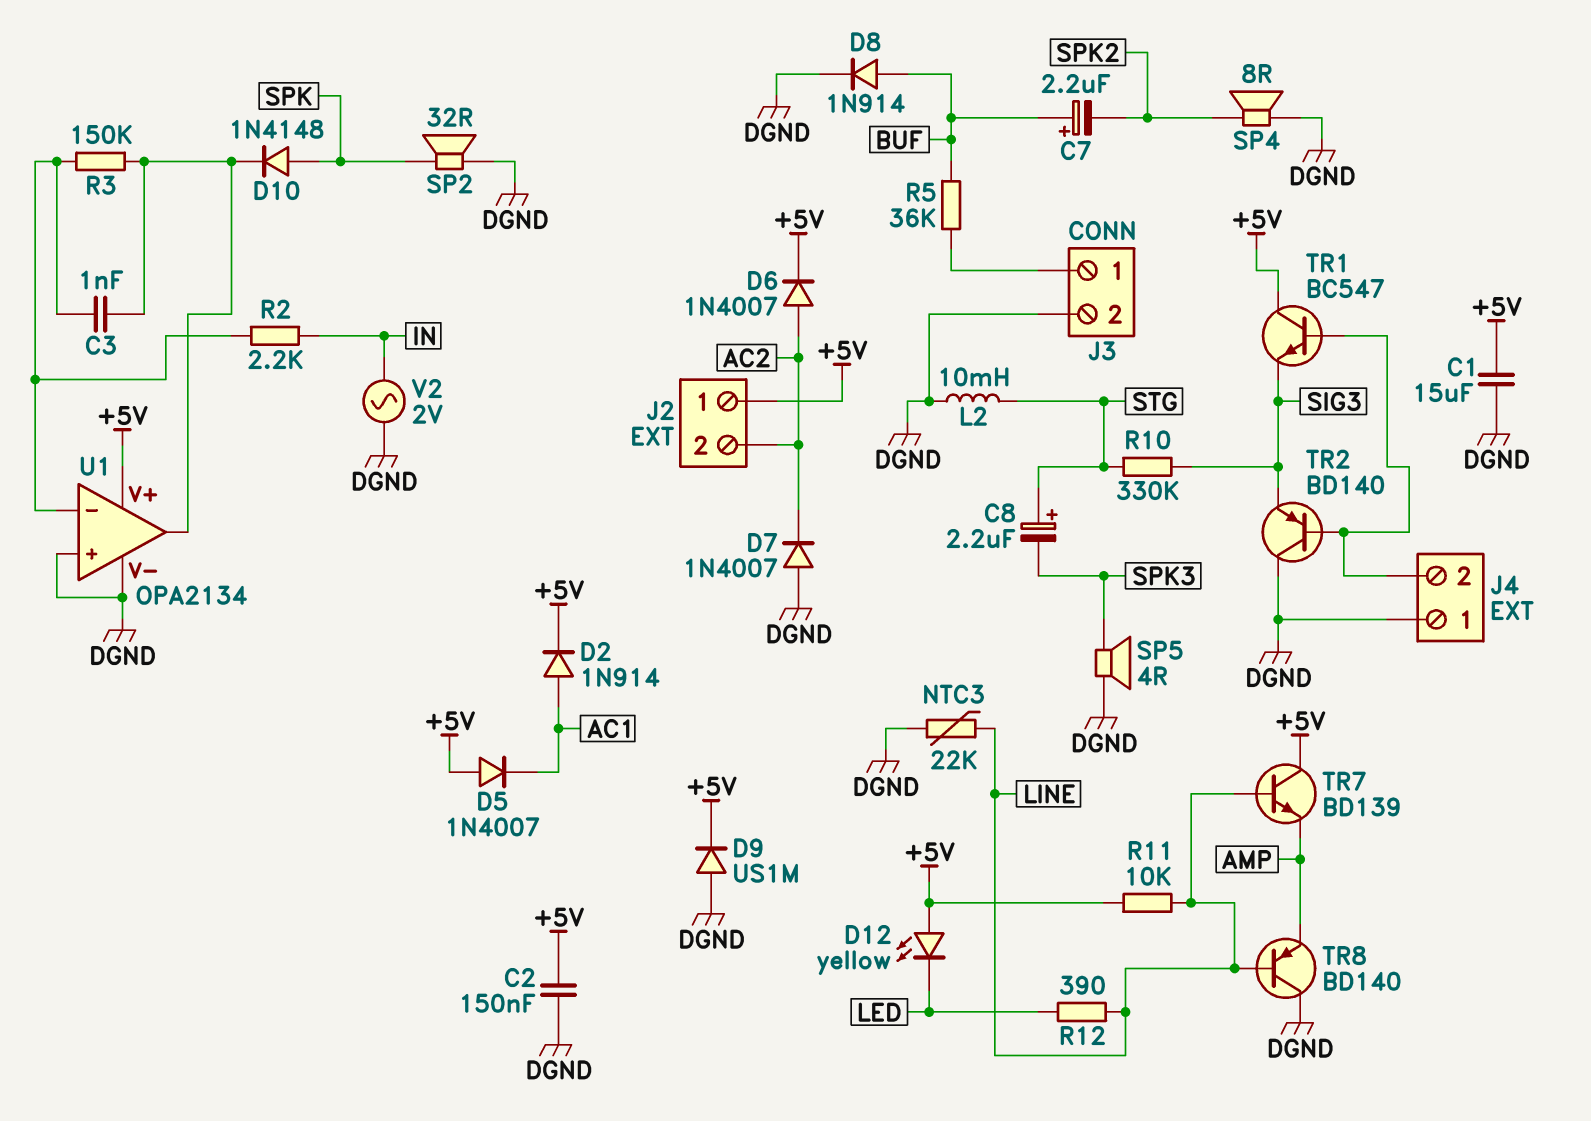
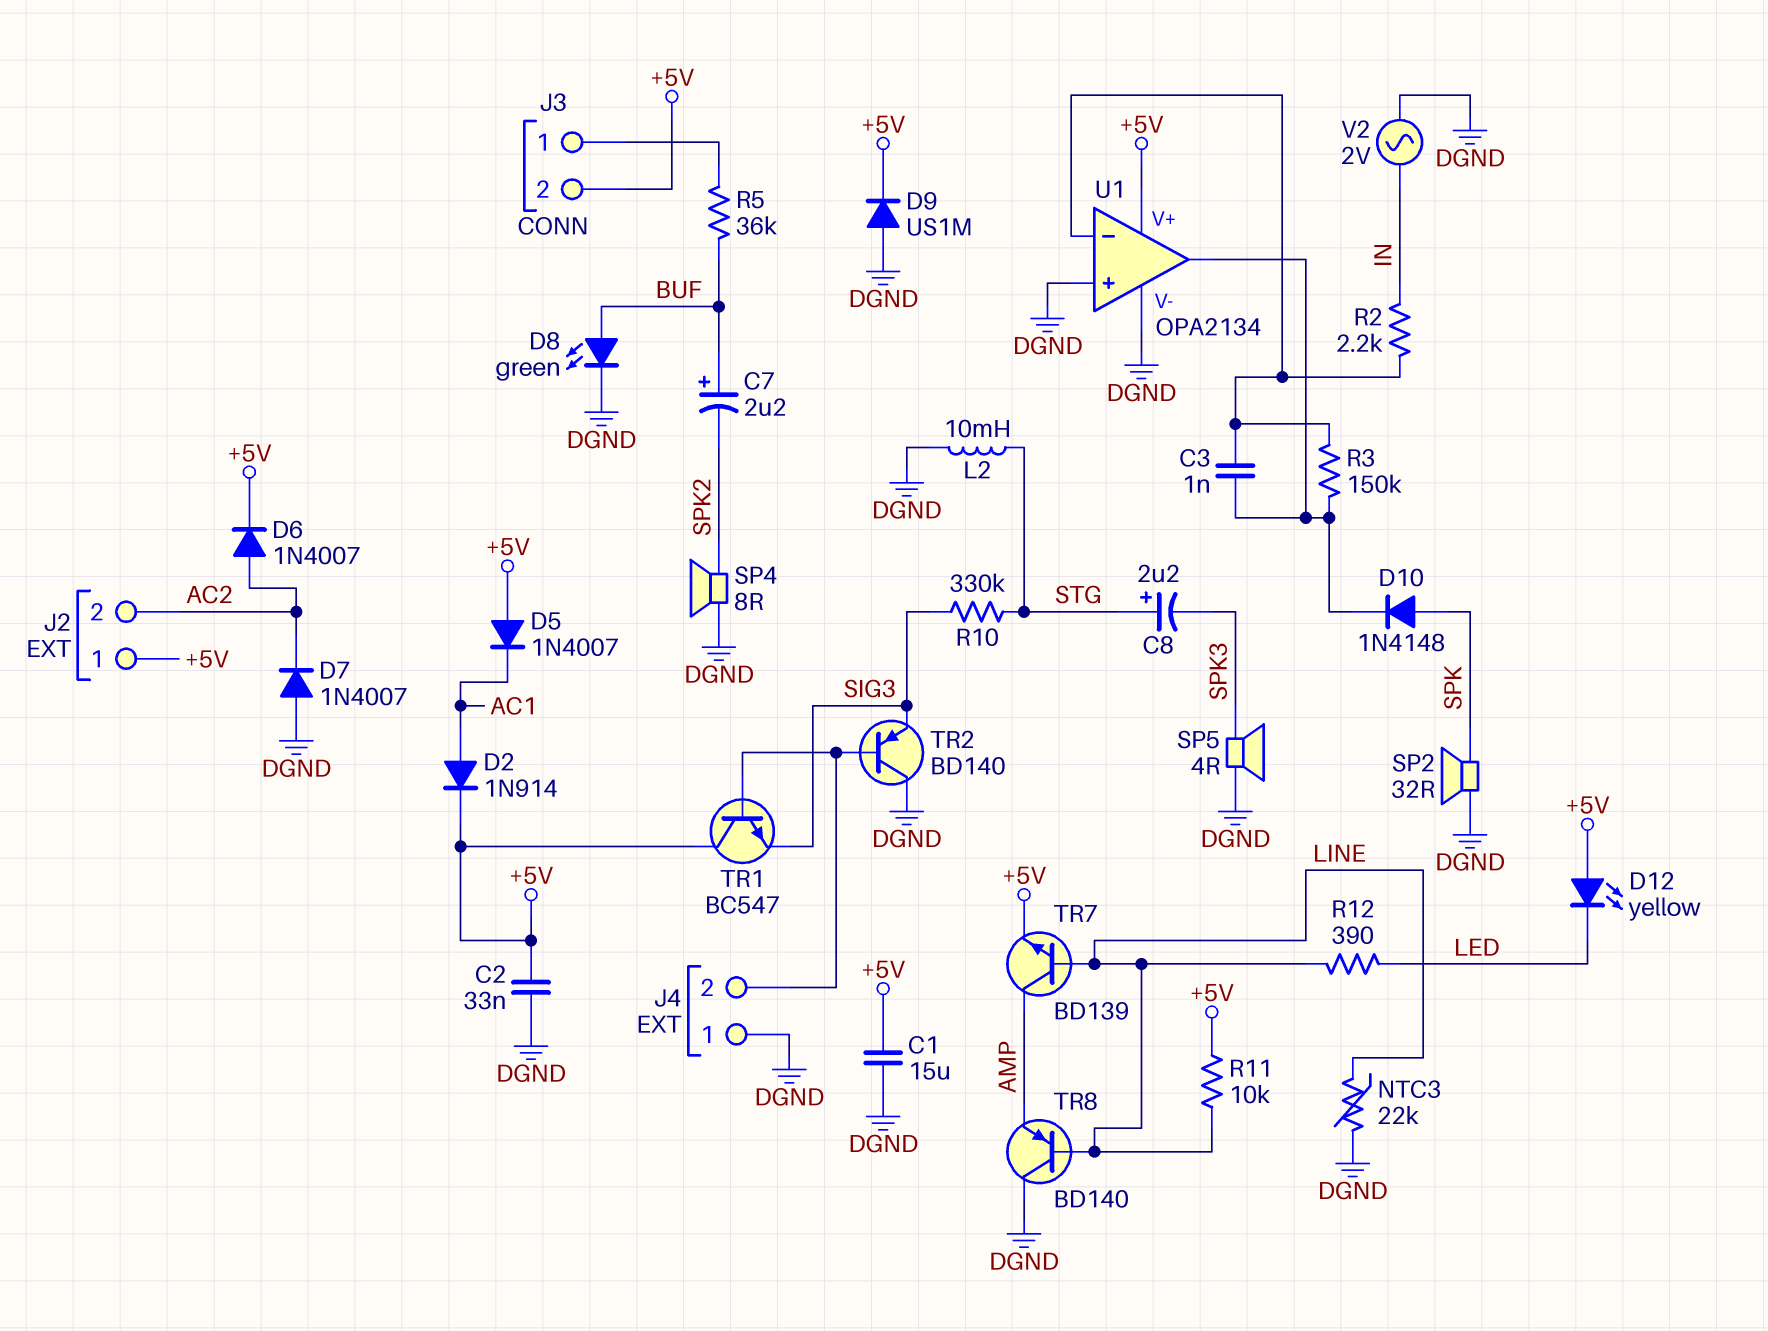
C2: 150nF (+5V, DGND) -> 33nF (+5V, DGND)
D8: diode 1N914 (A BUF, K DGND) -> LED green (A BUF, K DGND)
J3 pin 2: DGND -> +5V
TR7: NPN BD139 (B LINE, C +5V, E AMP) -> NPN BD139 (B LINE, C AMP, E +5V)

